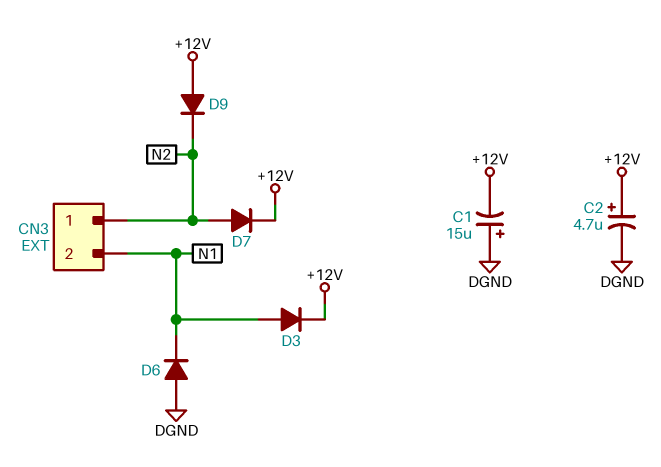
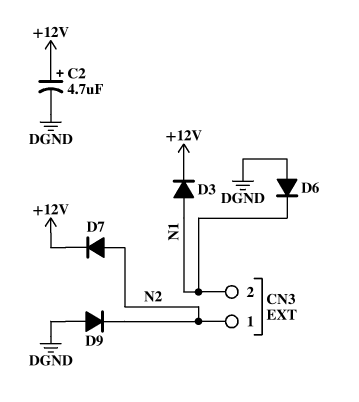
C1: 15uF (plus DGND, minus +12V) -> none
D9: diode (A +12V, K N2) -> diode (A DGND, K N2)

